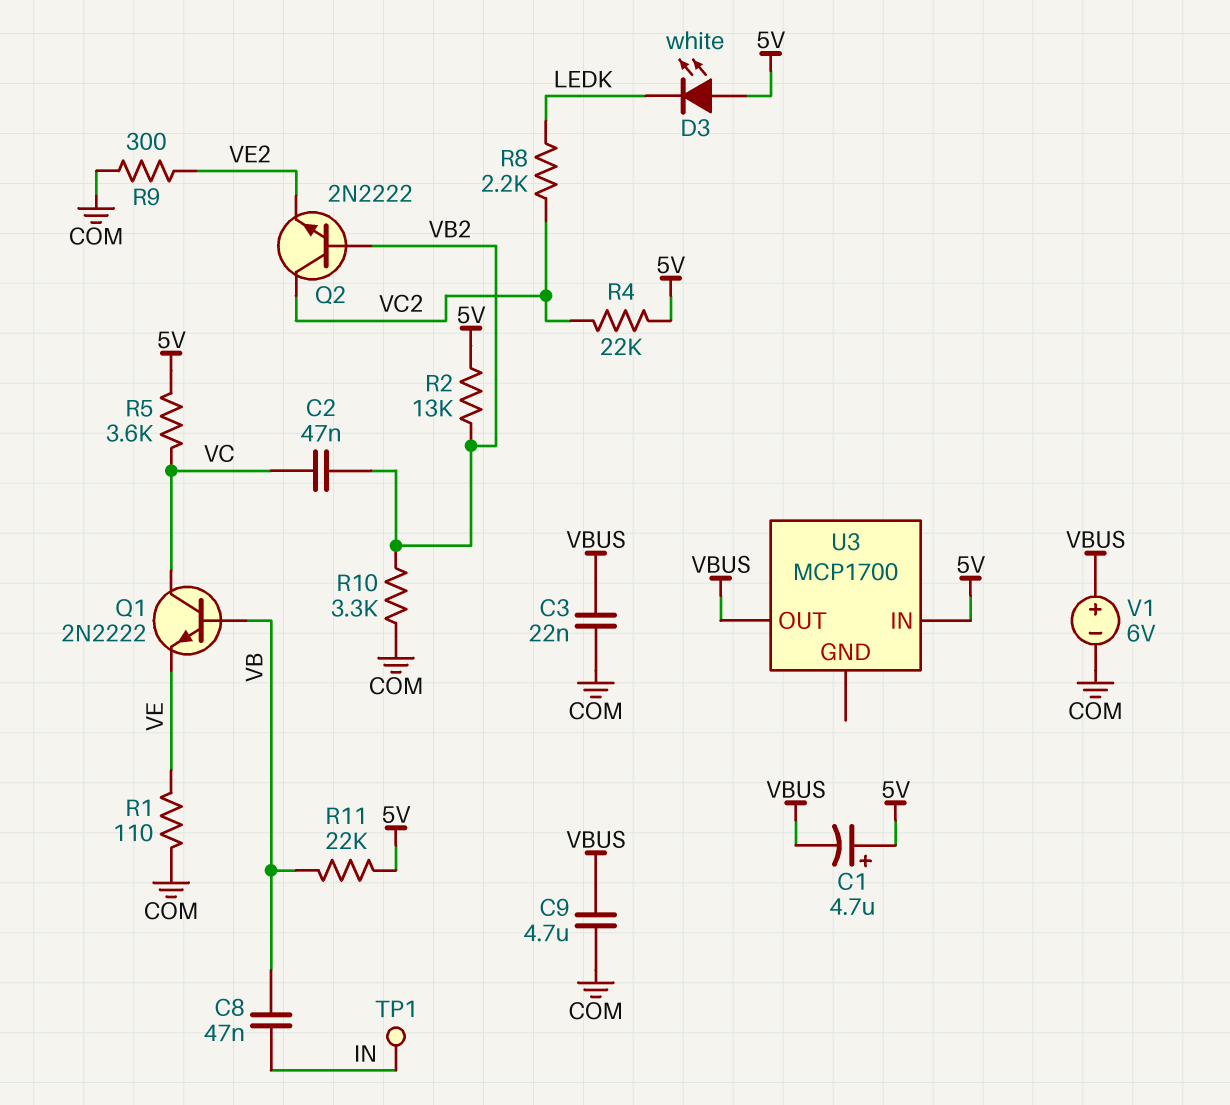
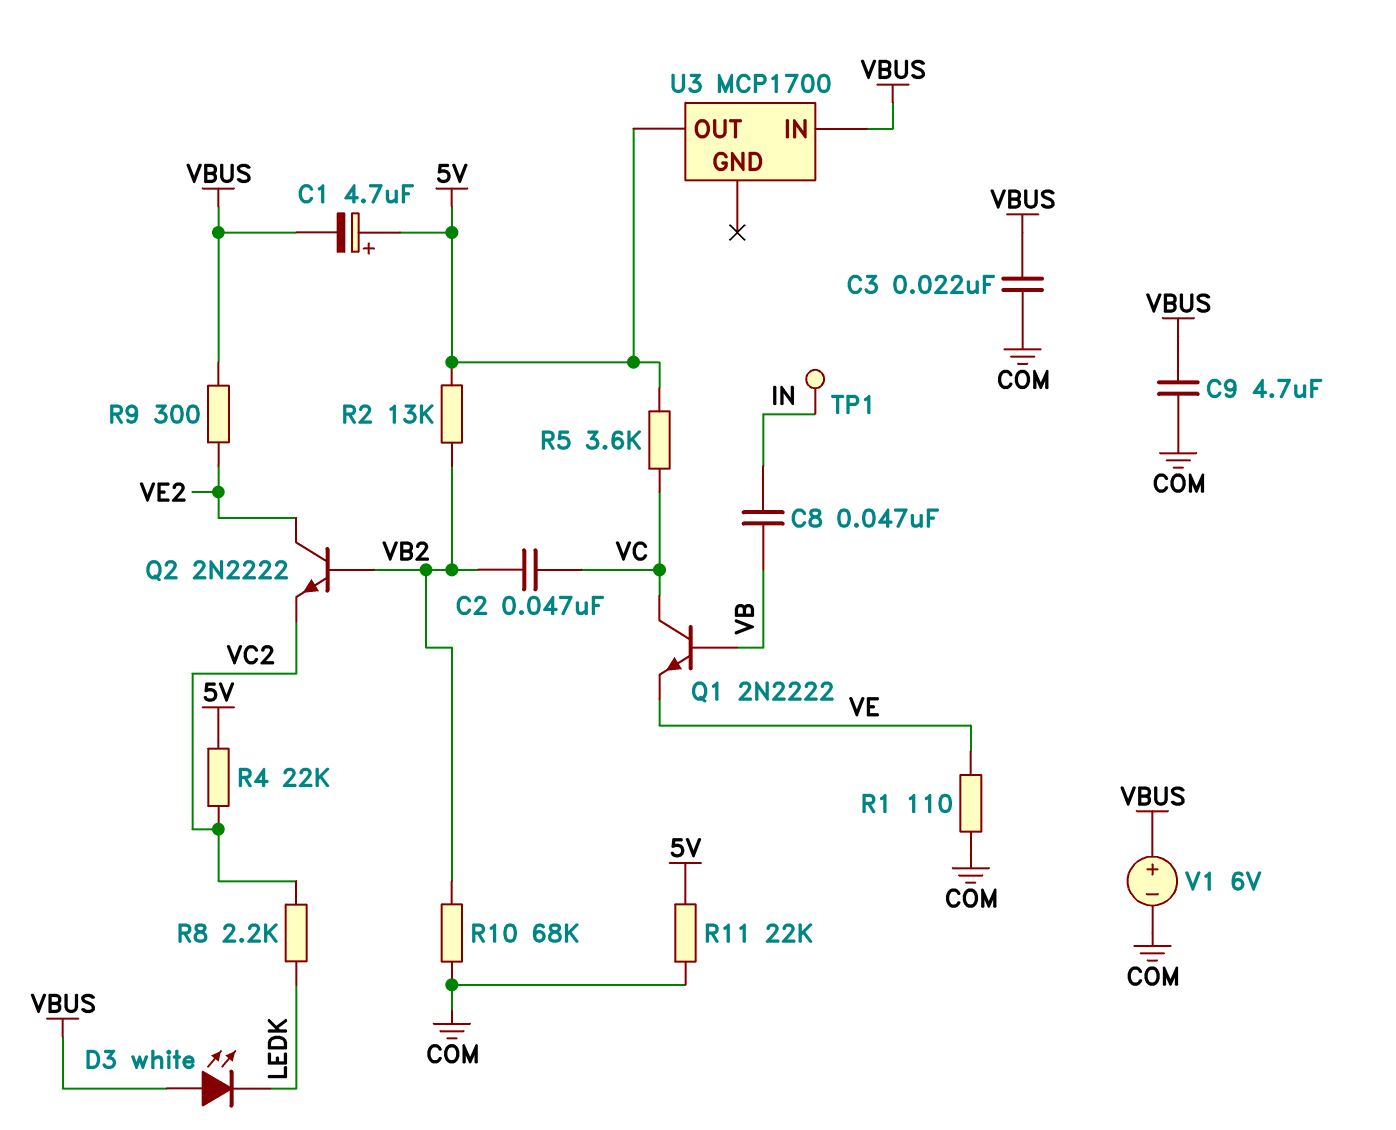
D3: LED white (A 5V, K LEDK) -> LED white (A VBUS, K LEDK)
Q2: NPN 2N2222 (B VB2, C VC2, E VE2) -> NPN 2N2222 (B VB2, C VE2, E VC2)
R9: 300 (COM, VE2) -> 300 (VBUS, VE2)
R10: 3.3k (COM, VB2) -> 68k (COM, VB2)
R11: 22k (5V, VB) -> 22k (5V, COM)
U3 pin IN: 5V -> VBUS
U3 pin OUT: VBUS -> 5V

